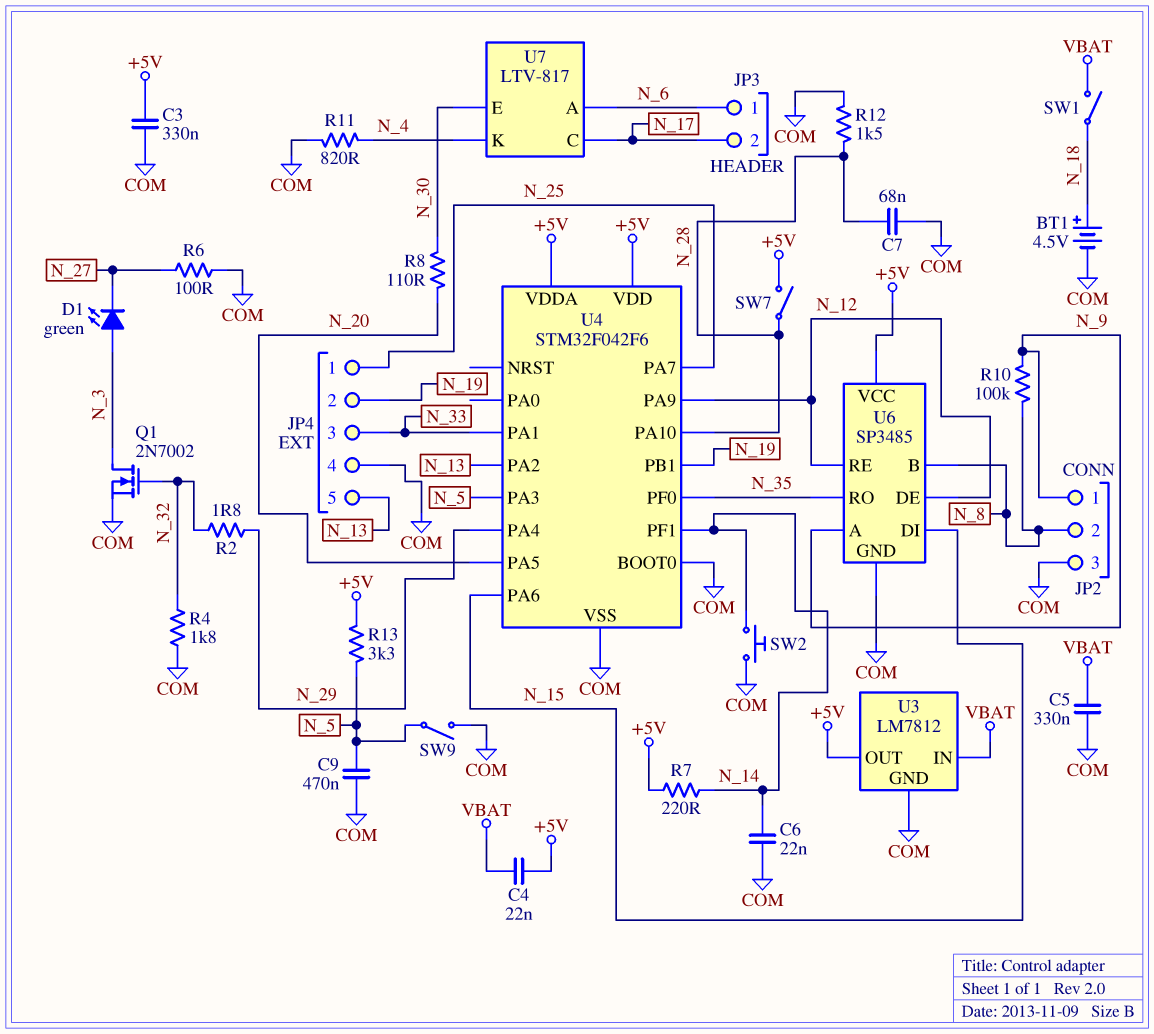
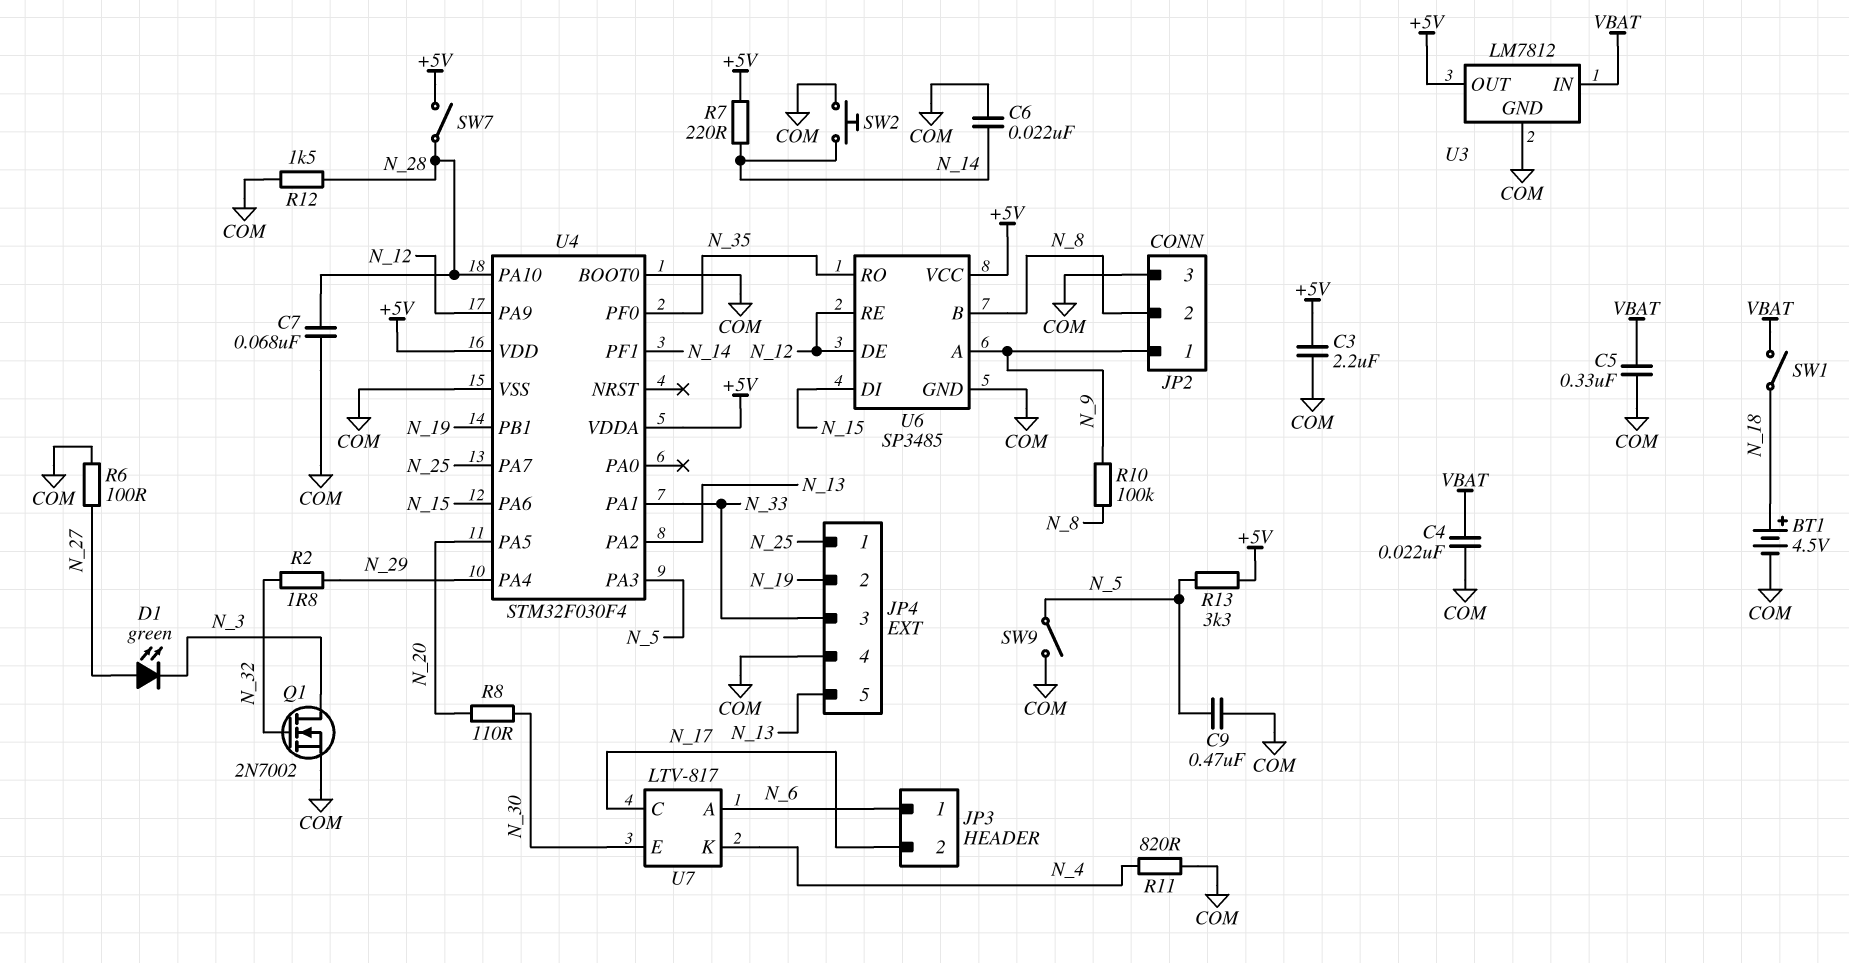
C3: 330nF (+5V, COM) -> 2.2uF (+5V, COM)
C4: 22nF (+5V, VBAT) -> 22nF (COM, VBAT)
D1: LED green (A N_3, K N_27) -> LED green (A N_27, K N_3)
R4: 1.8k (COM, N_32) -> none
U4: STM32F042F6 -> STM32F030F4

